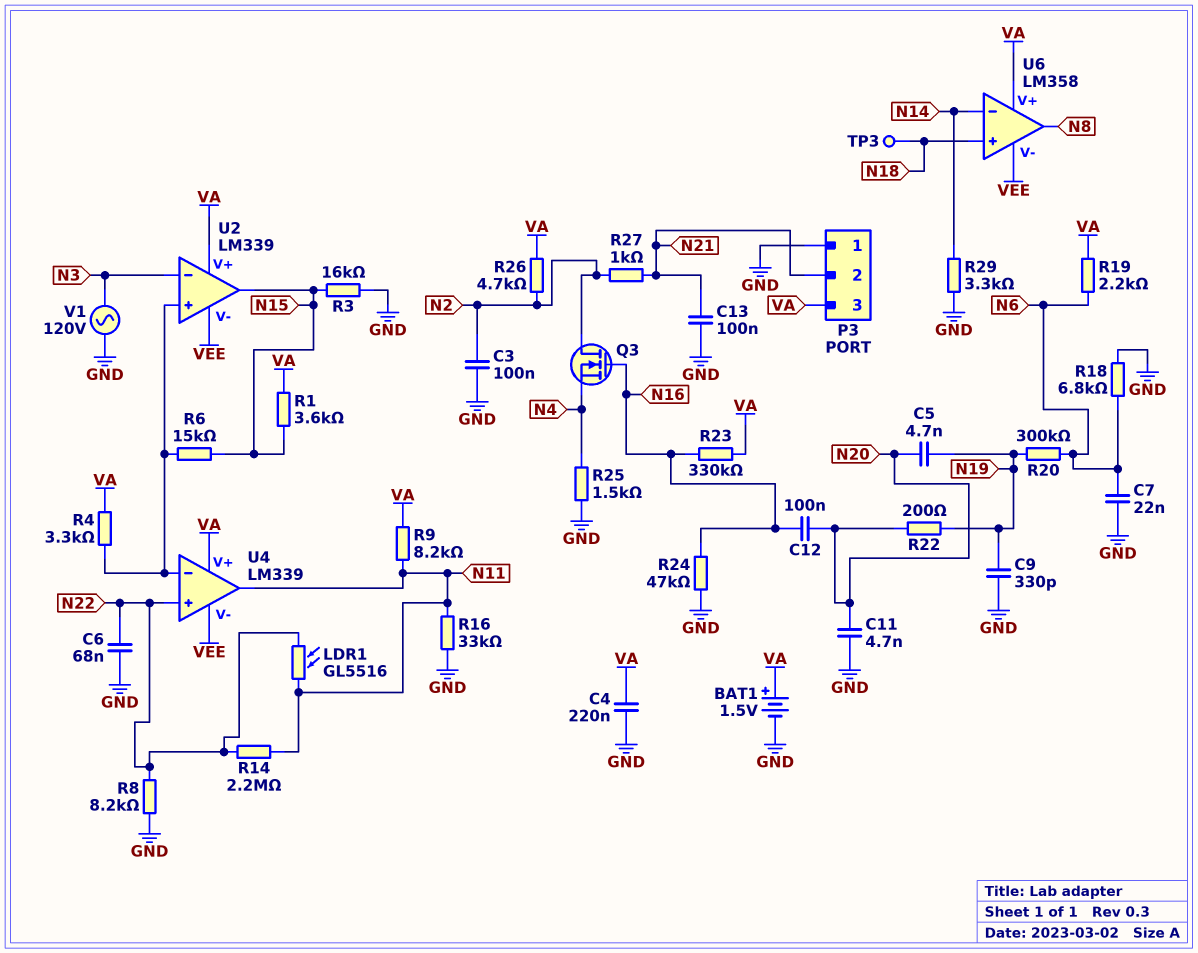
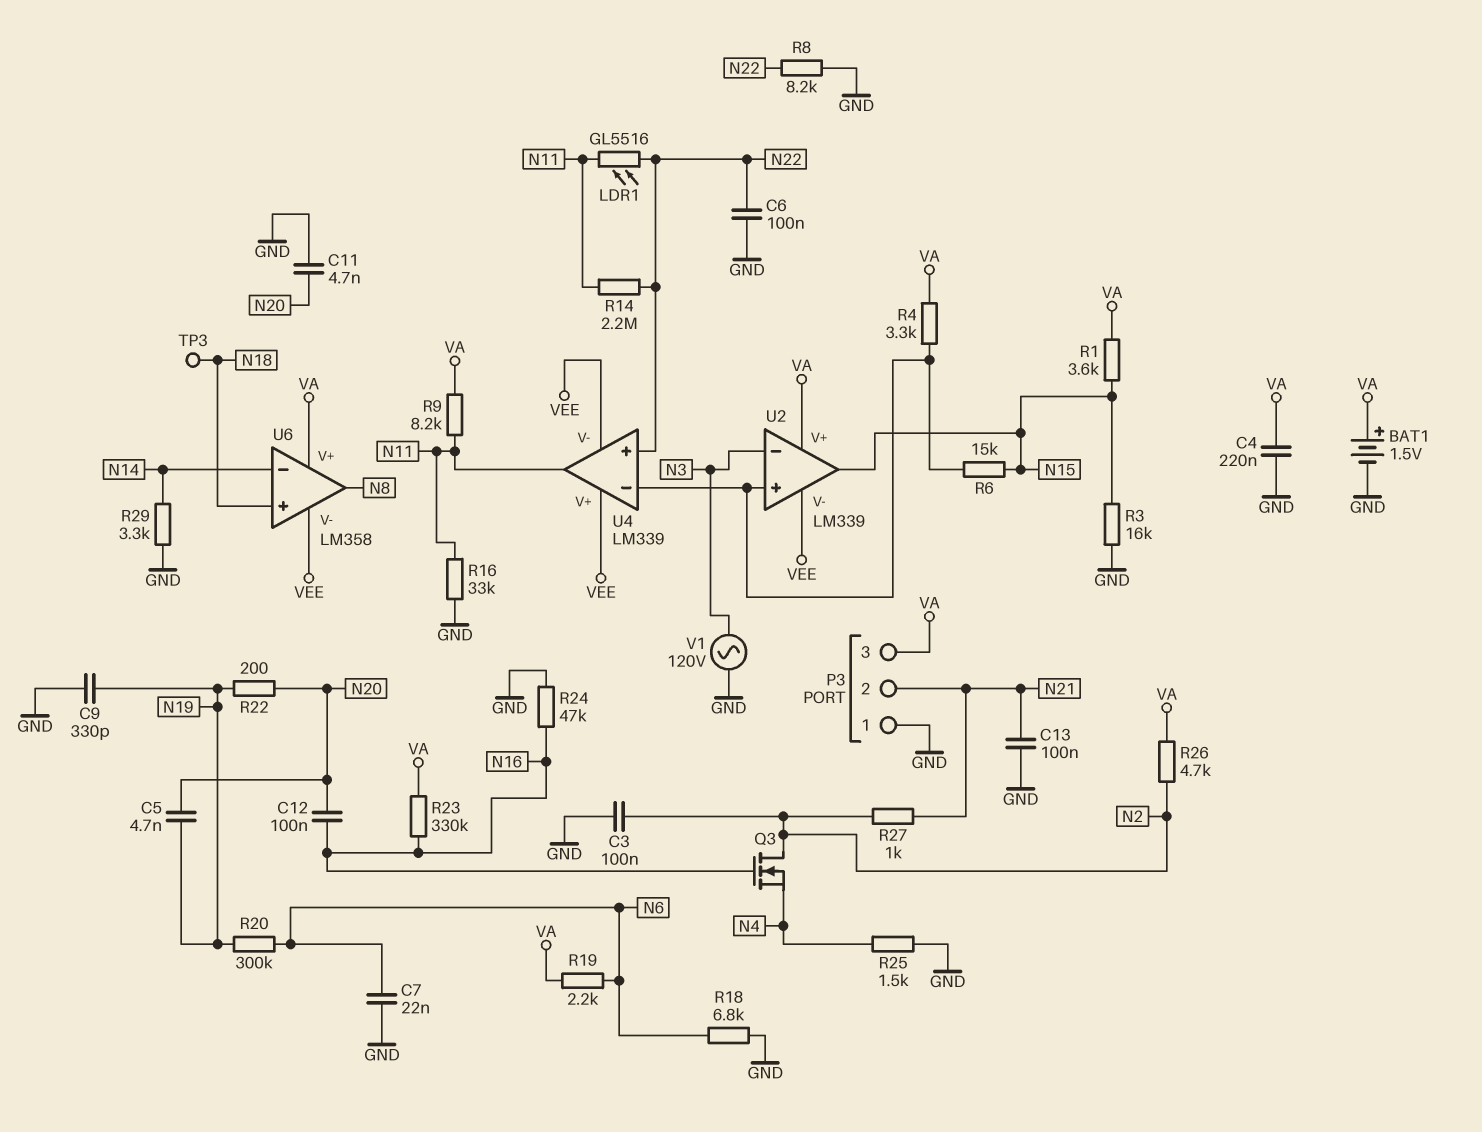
C6: 68nF (GND, N22) -> 100nF (GND, N22)
U4 pin V+: VA -> VEE

